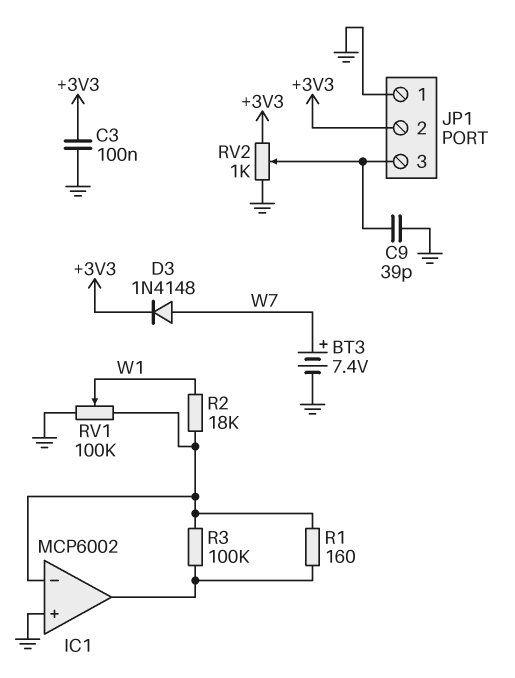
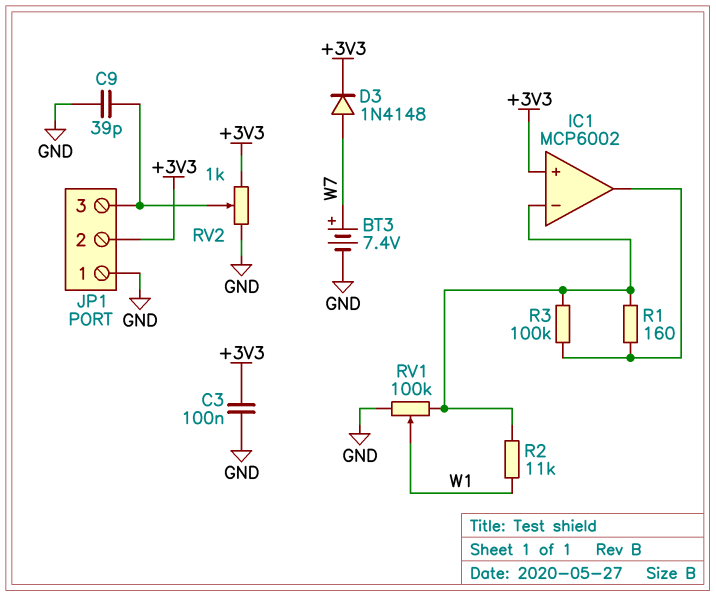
IC1 pin in+: GND -> +3V3
R2: 18k (IC1/in-, W1) -> 11k (IC1/in-, W1)

